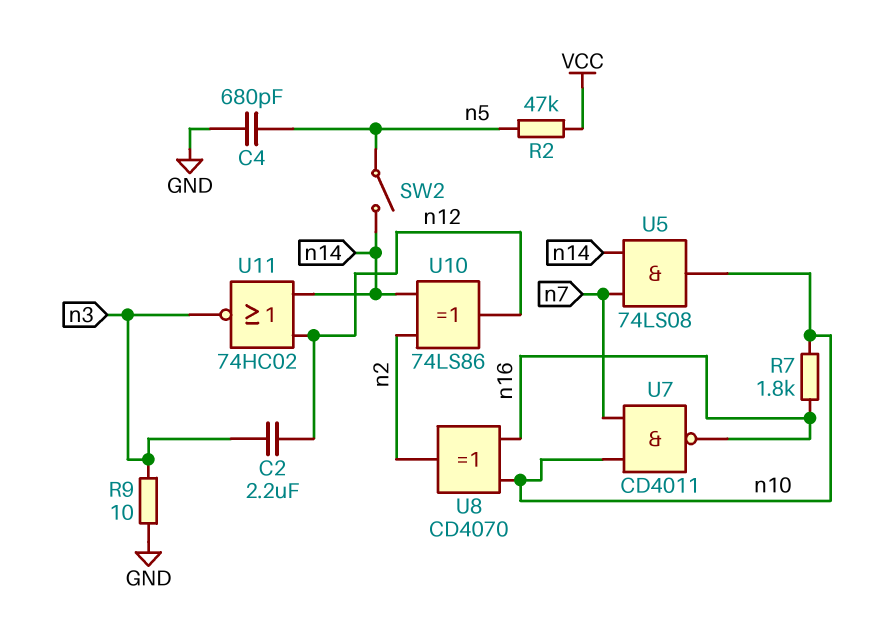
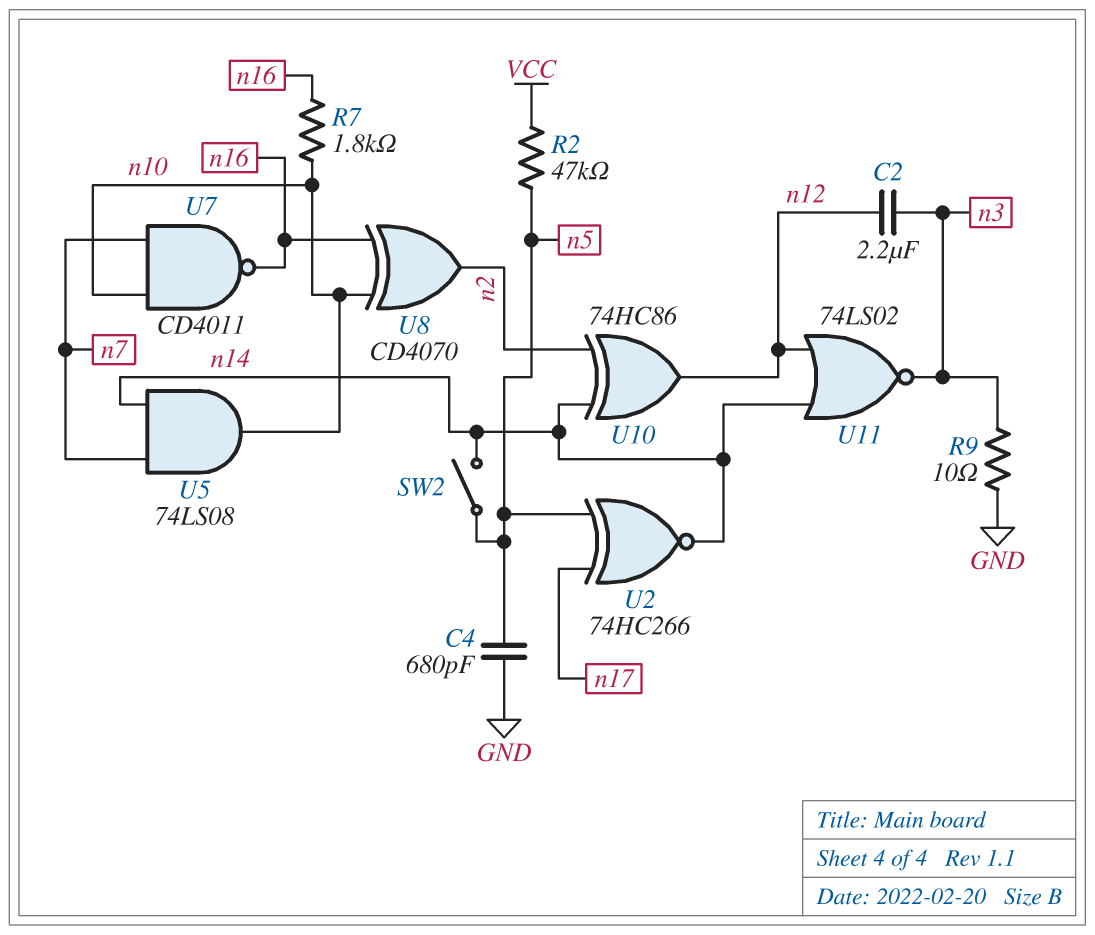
U2: none -> XNOR 74HC266 (in n5, in n17, out n14)
U10: XOR 74LS86 (in n2, in n14, out n12) -> XOR 74HC86 (in n2, in n14, out n12)
U11: NOR 74HC02 (in n12, in n14, out n3) -> NOR 74LS02 (in n12, in n14, out n3)

